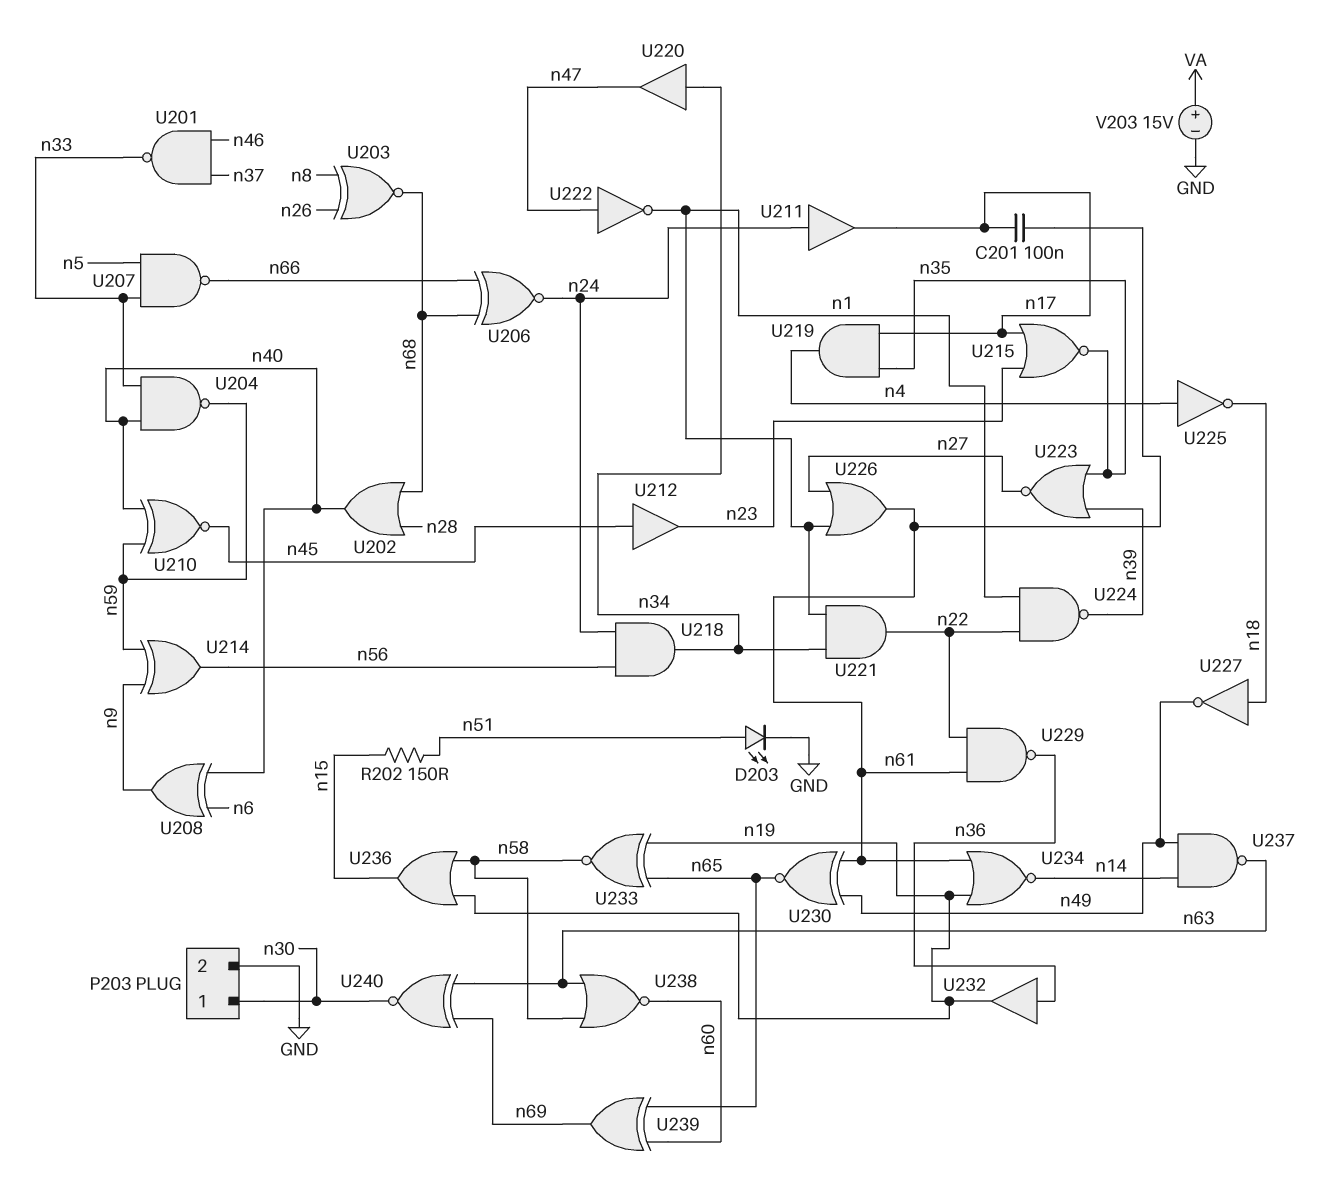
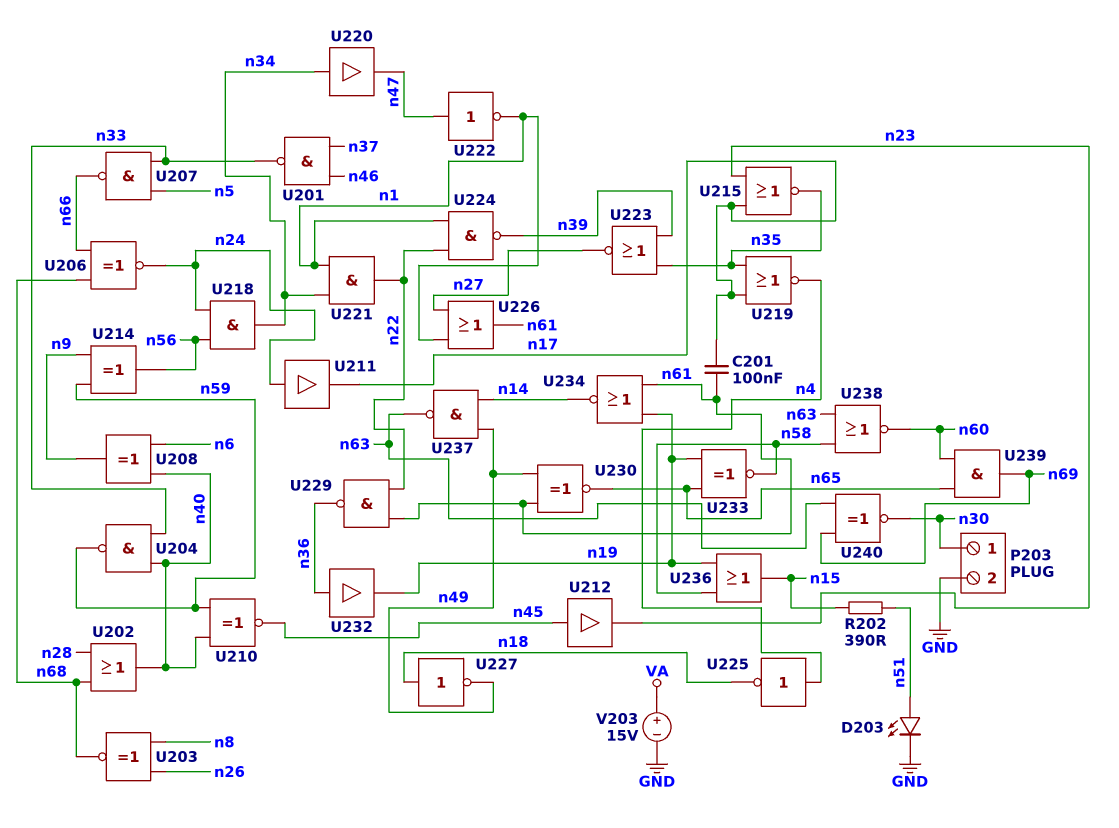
R202: 150 (n15, n51) -> 390 (n15, n51)
U219: AND (in n17, in n35, out n4) -> NOR (in n17, in n35, out n4)
U239: XOR (in n60, in n65, out n69) -> AND (in n60, in n65, out n69)

